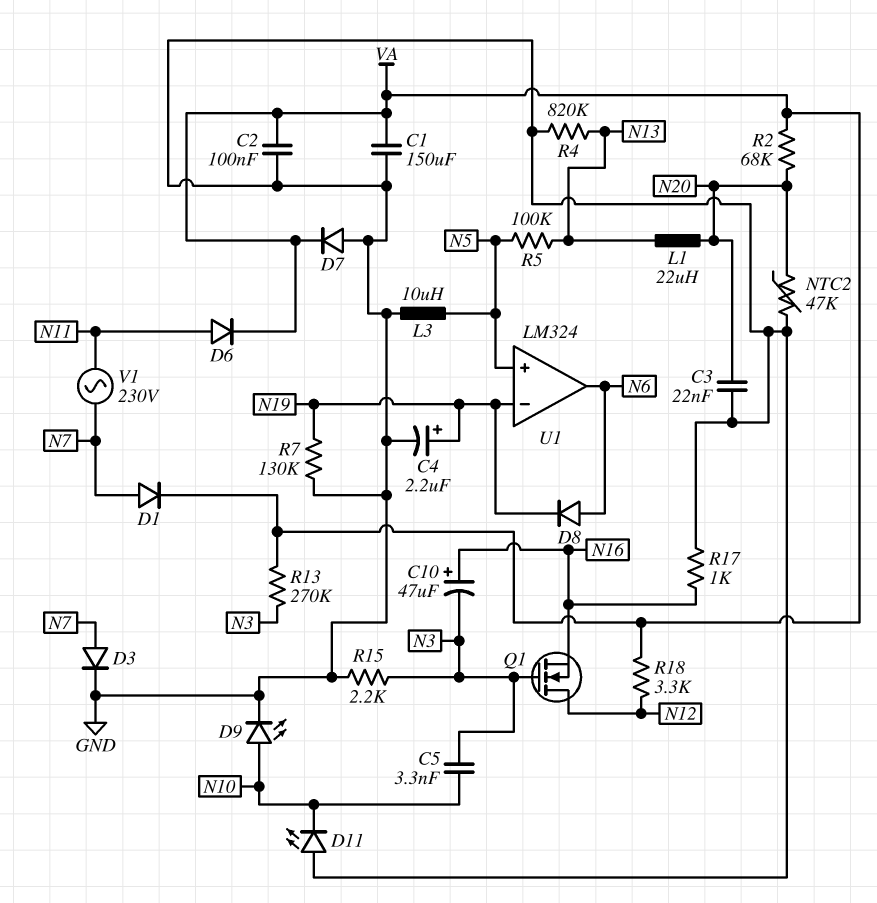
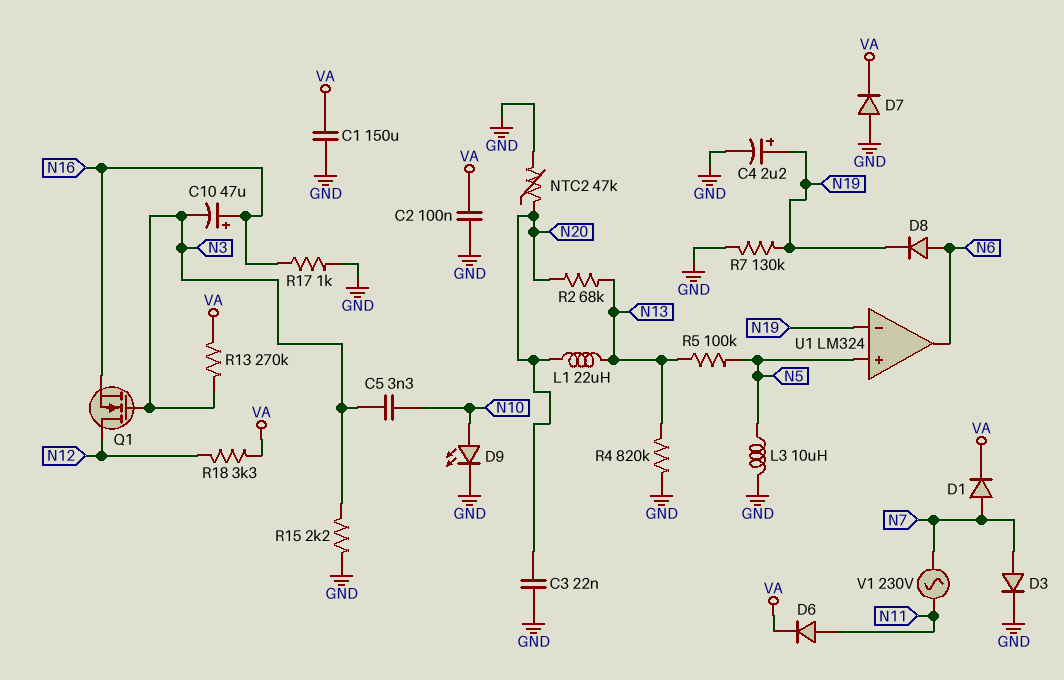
D11: LED (A GND, K N10) -> none
R2: 68k (N20, VA) -> 68k (N13, N20)

